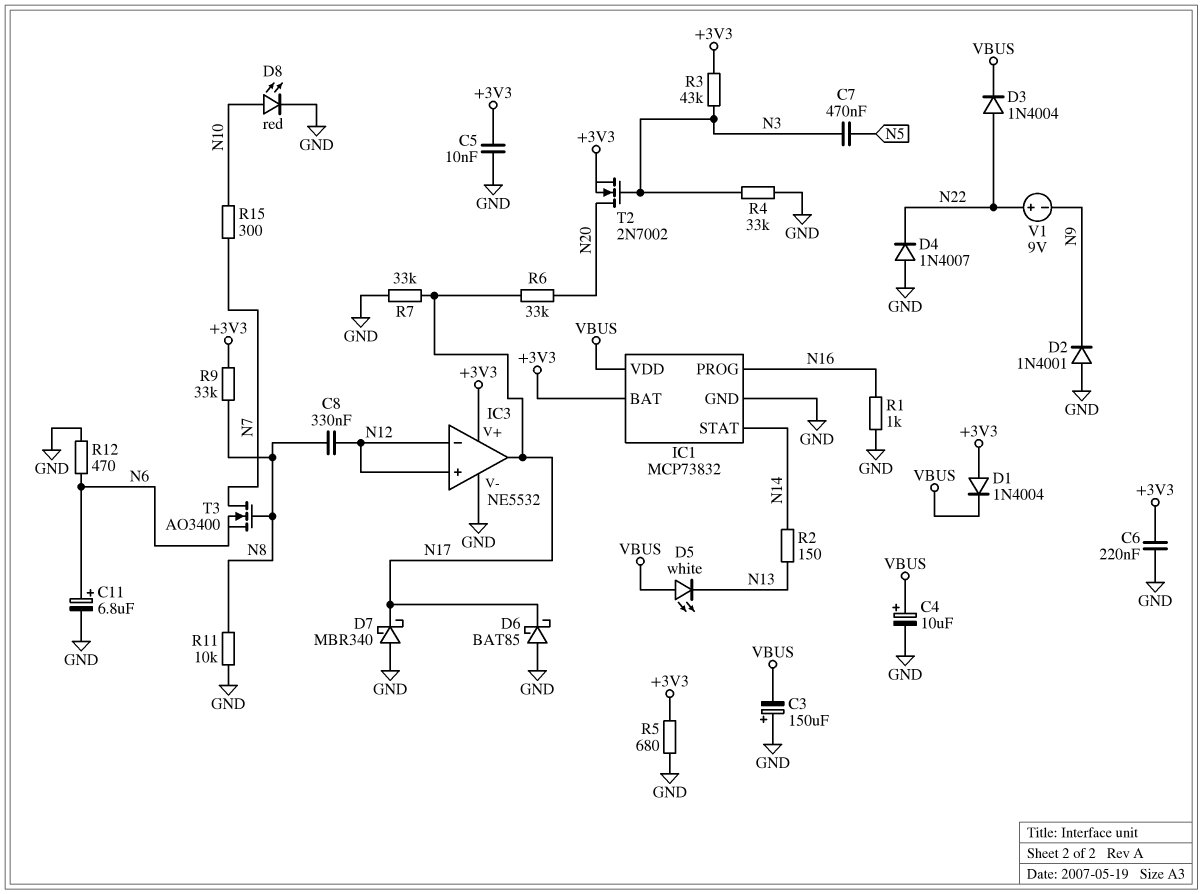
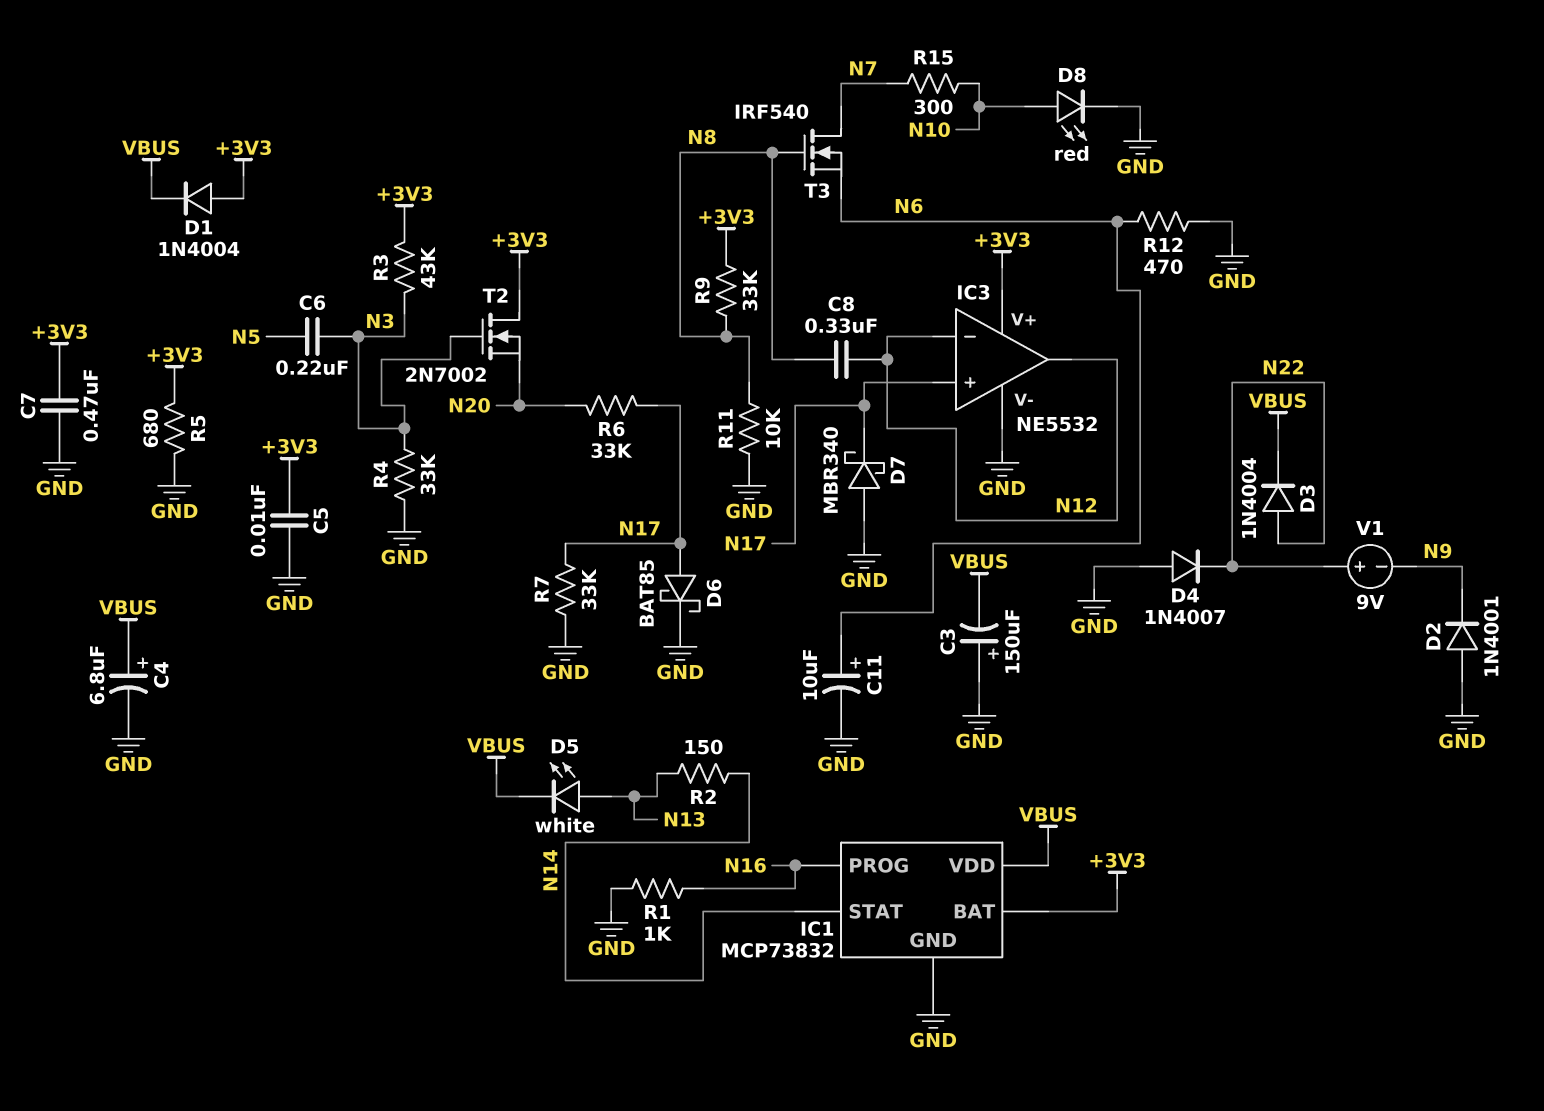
C4: 10uF (plus VBUS, minus GND) -> 6.8uF (plus VBUS, minus GND)
C6: 220nF (+3V3, GND) -> 220nF (N3, N5)
C7: 470nF (N3, N5) -> 470nF (+3V3, GND)
C11: 6.8uF (plus N6, minus GND) -> 10uF (plus N6, minus GND)
D5: LED white (A VBUS, K N13) -> LED white (A N13, K VBUS)
D6: schottky BAT85 (A GND, K N17) -> schottky BAT85 (A N17, K GND)
IC3 pin in+: N12 -> N17
IC3 pin out: N17 -> N12
T2: NMOS 2N7002 (G N3, D N20, S +3V3) -> NMOS 2N7002 (G N3, D +3V3, S N20)
T3: NMOS AO3400 (G N8, D N7, S N6) -> NMOS IRF540 (G N8, D N7, S N6)

